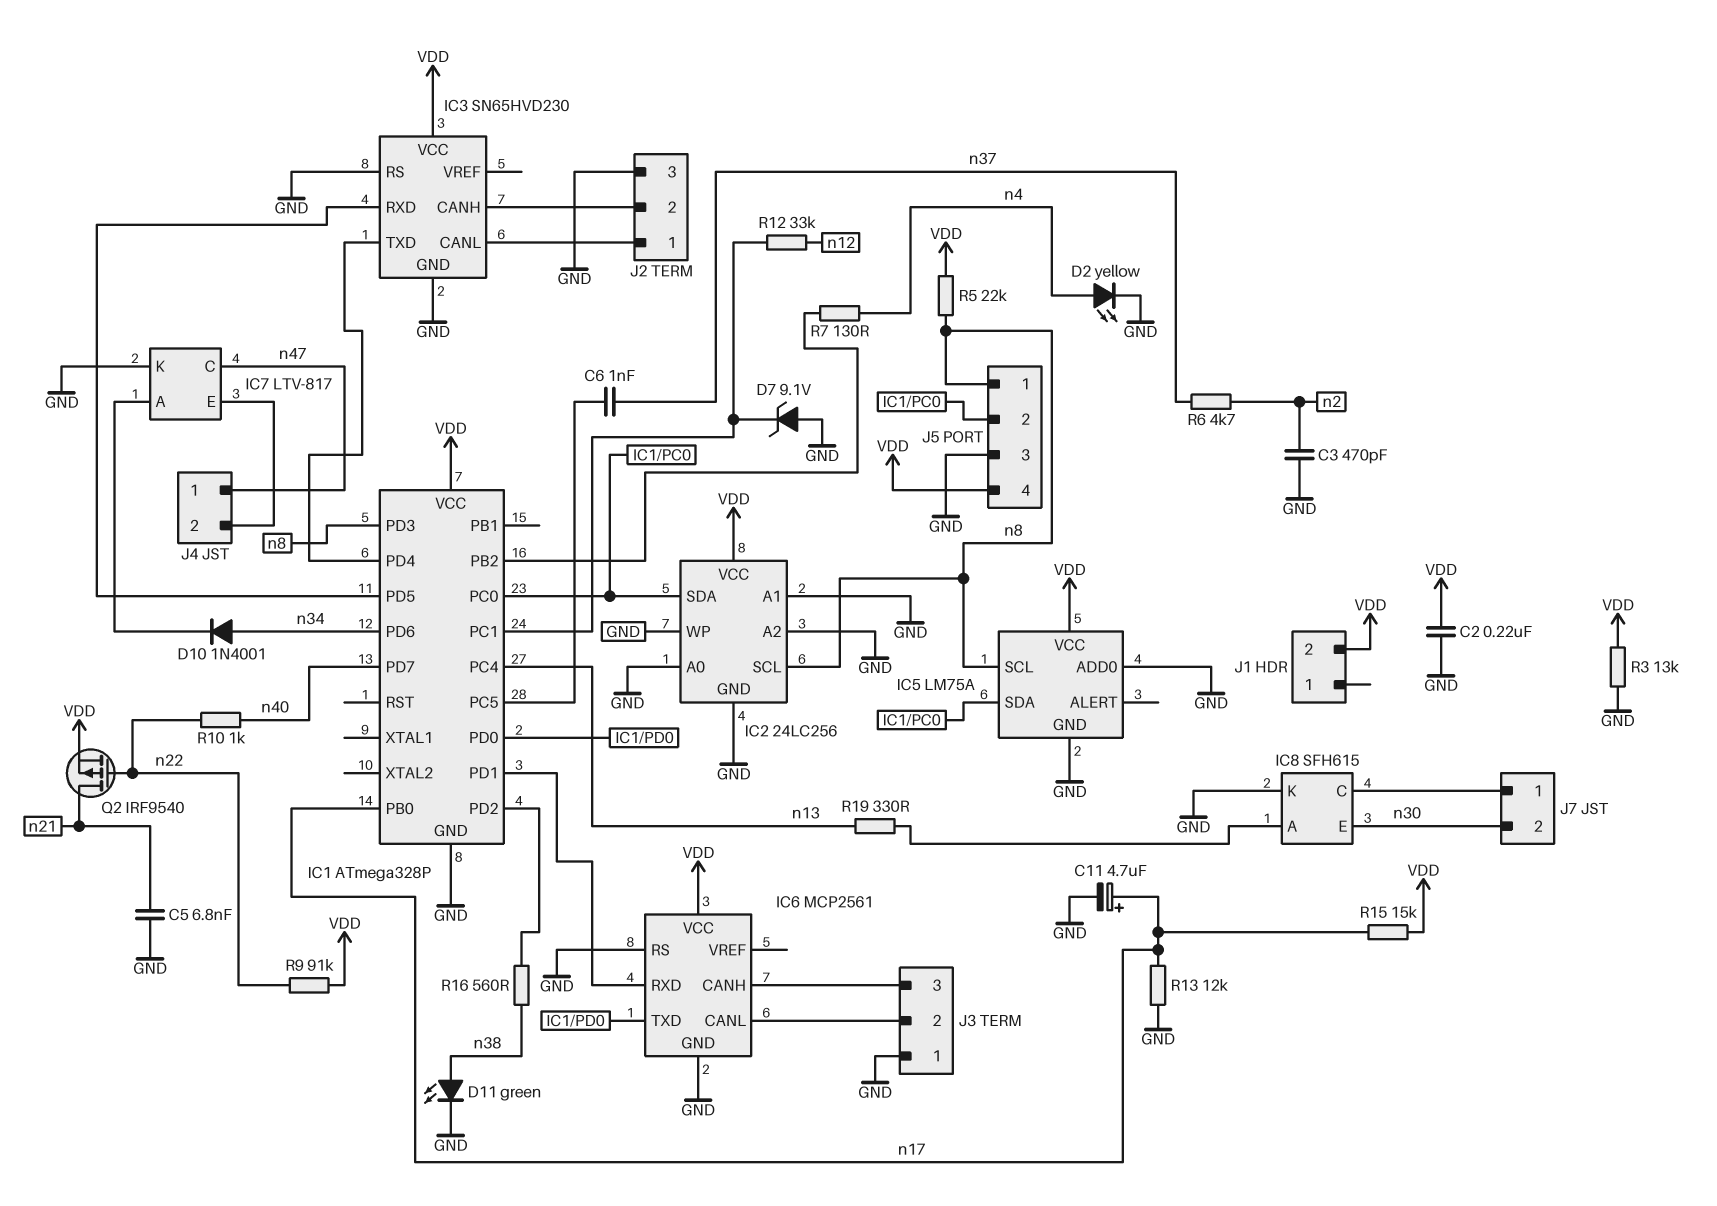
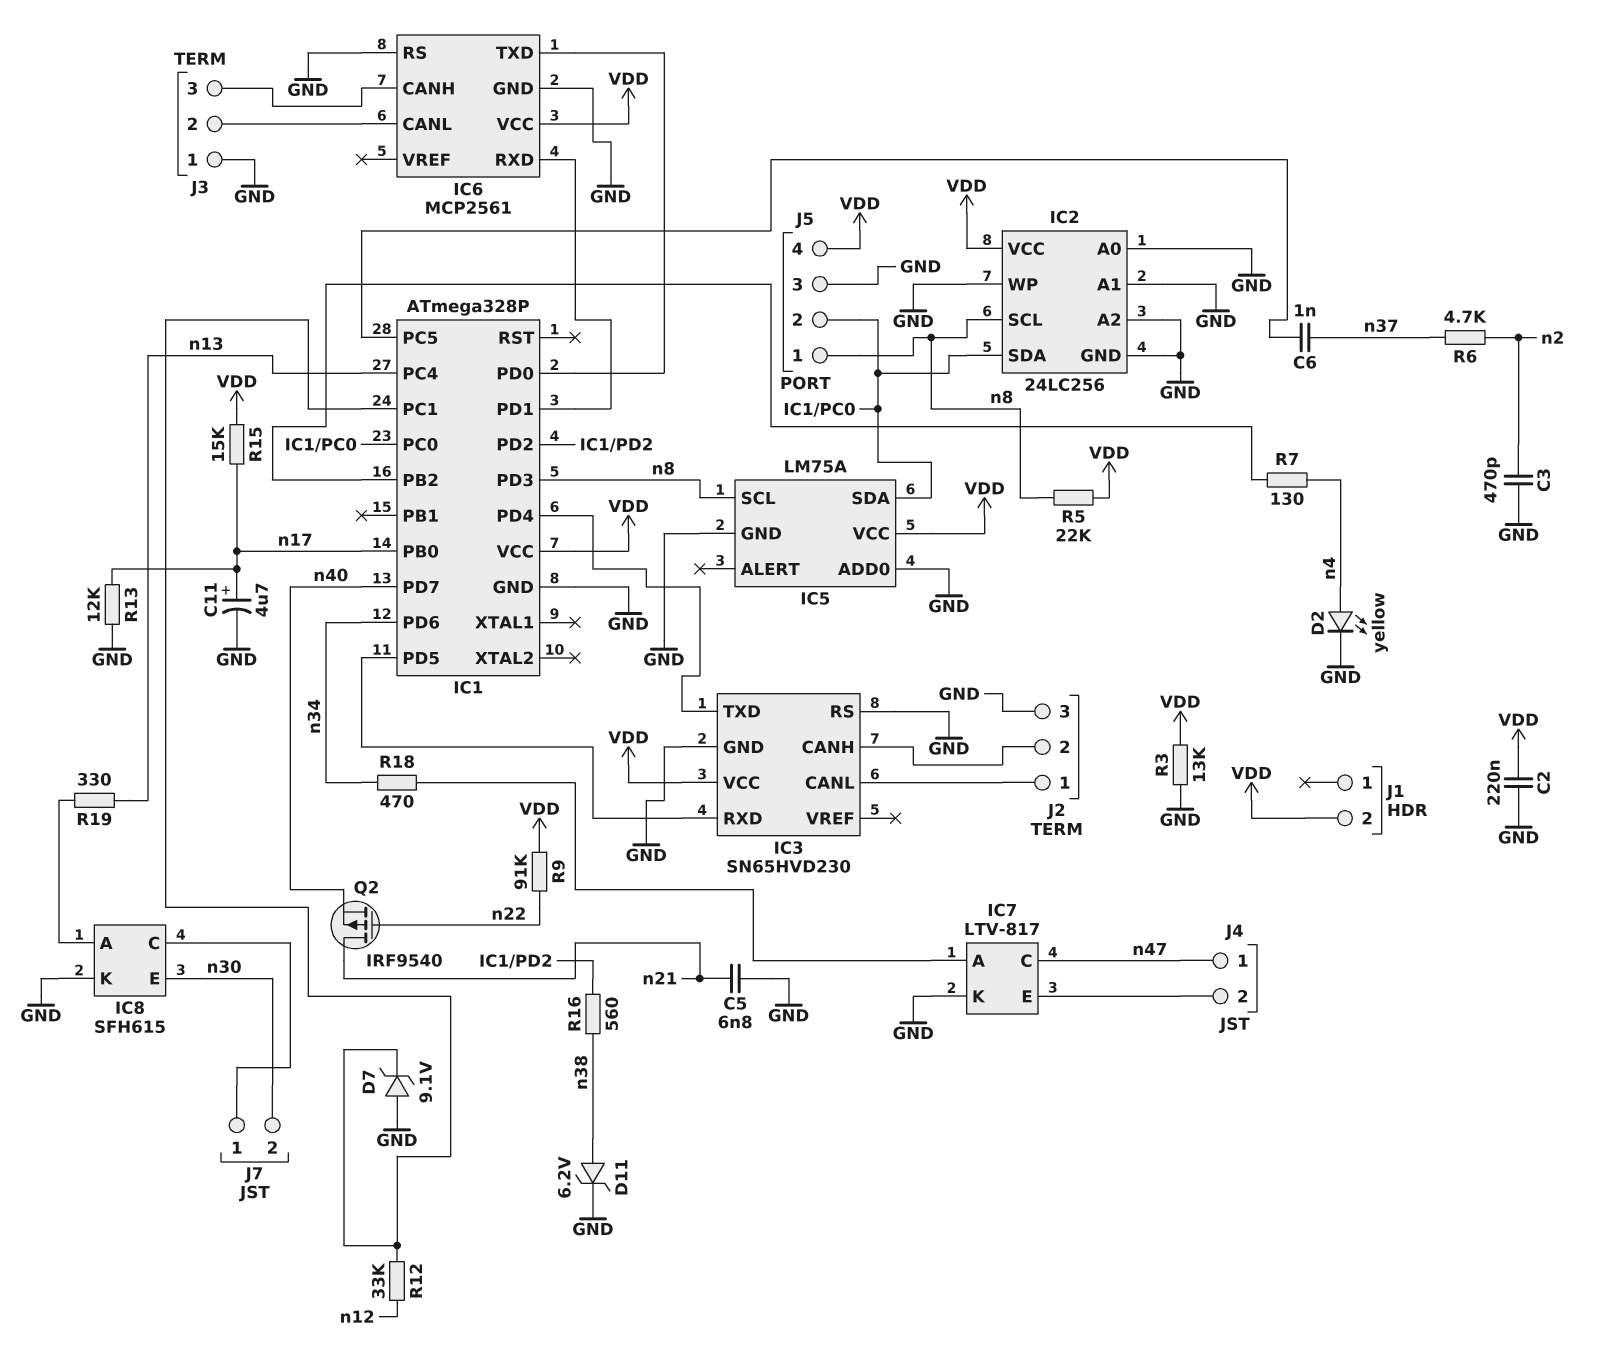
D10: diode 1N4001 (A n34, K IC7/A) -> none
D11: LED green (A n38, K GND) -> zener 6.2V (A n38, K GND)
Q2: PMOS IRF9540 (G n22, D n21, S VDD) -> PMOS IRF9540 (G n22, D n21, S n40)
R10: 1k (n22, n40) -> none
R18: none -> 470 (IC7/A, n34)

